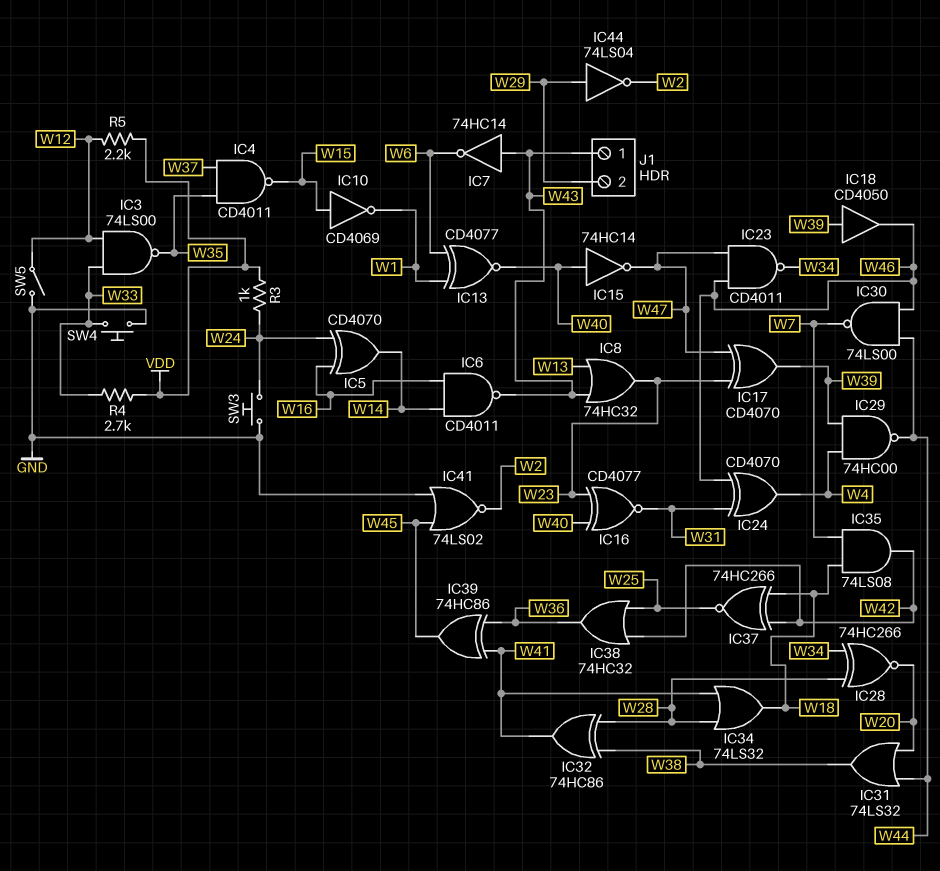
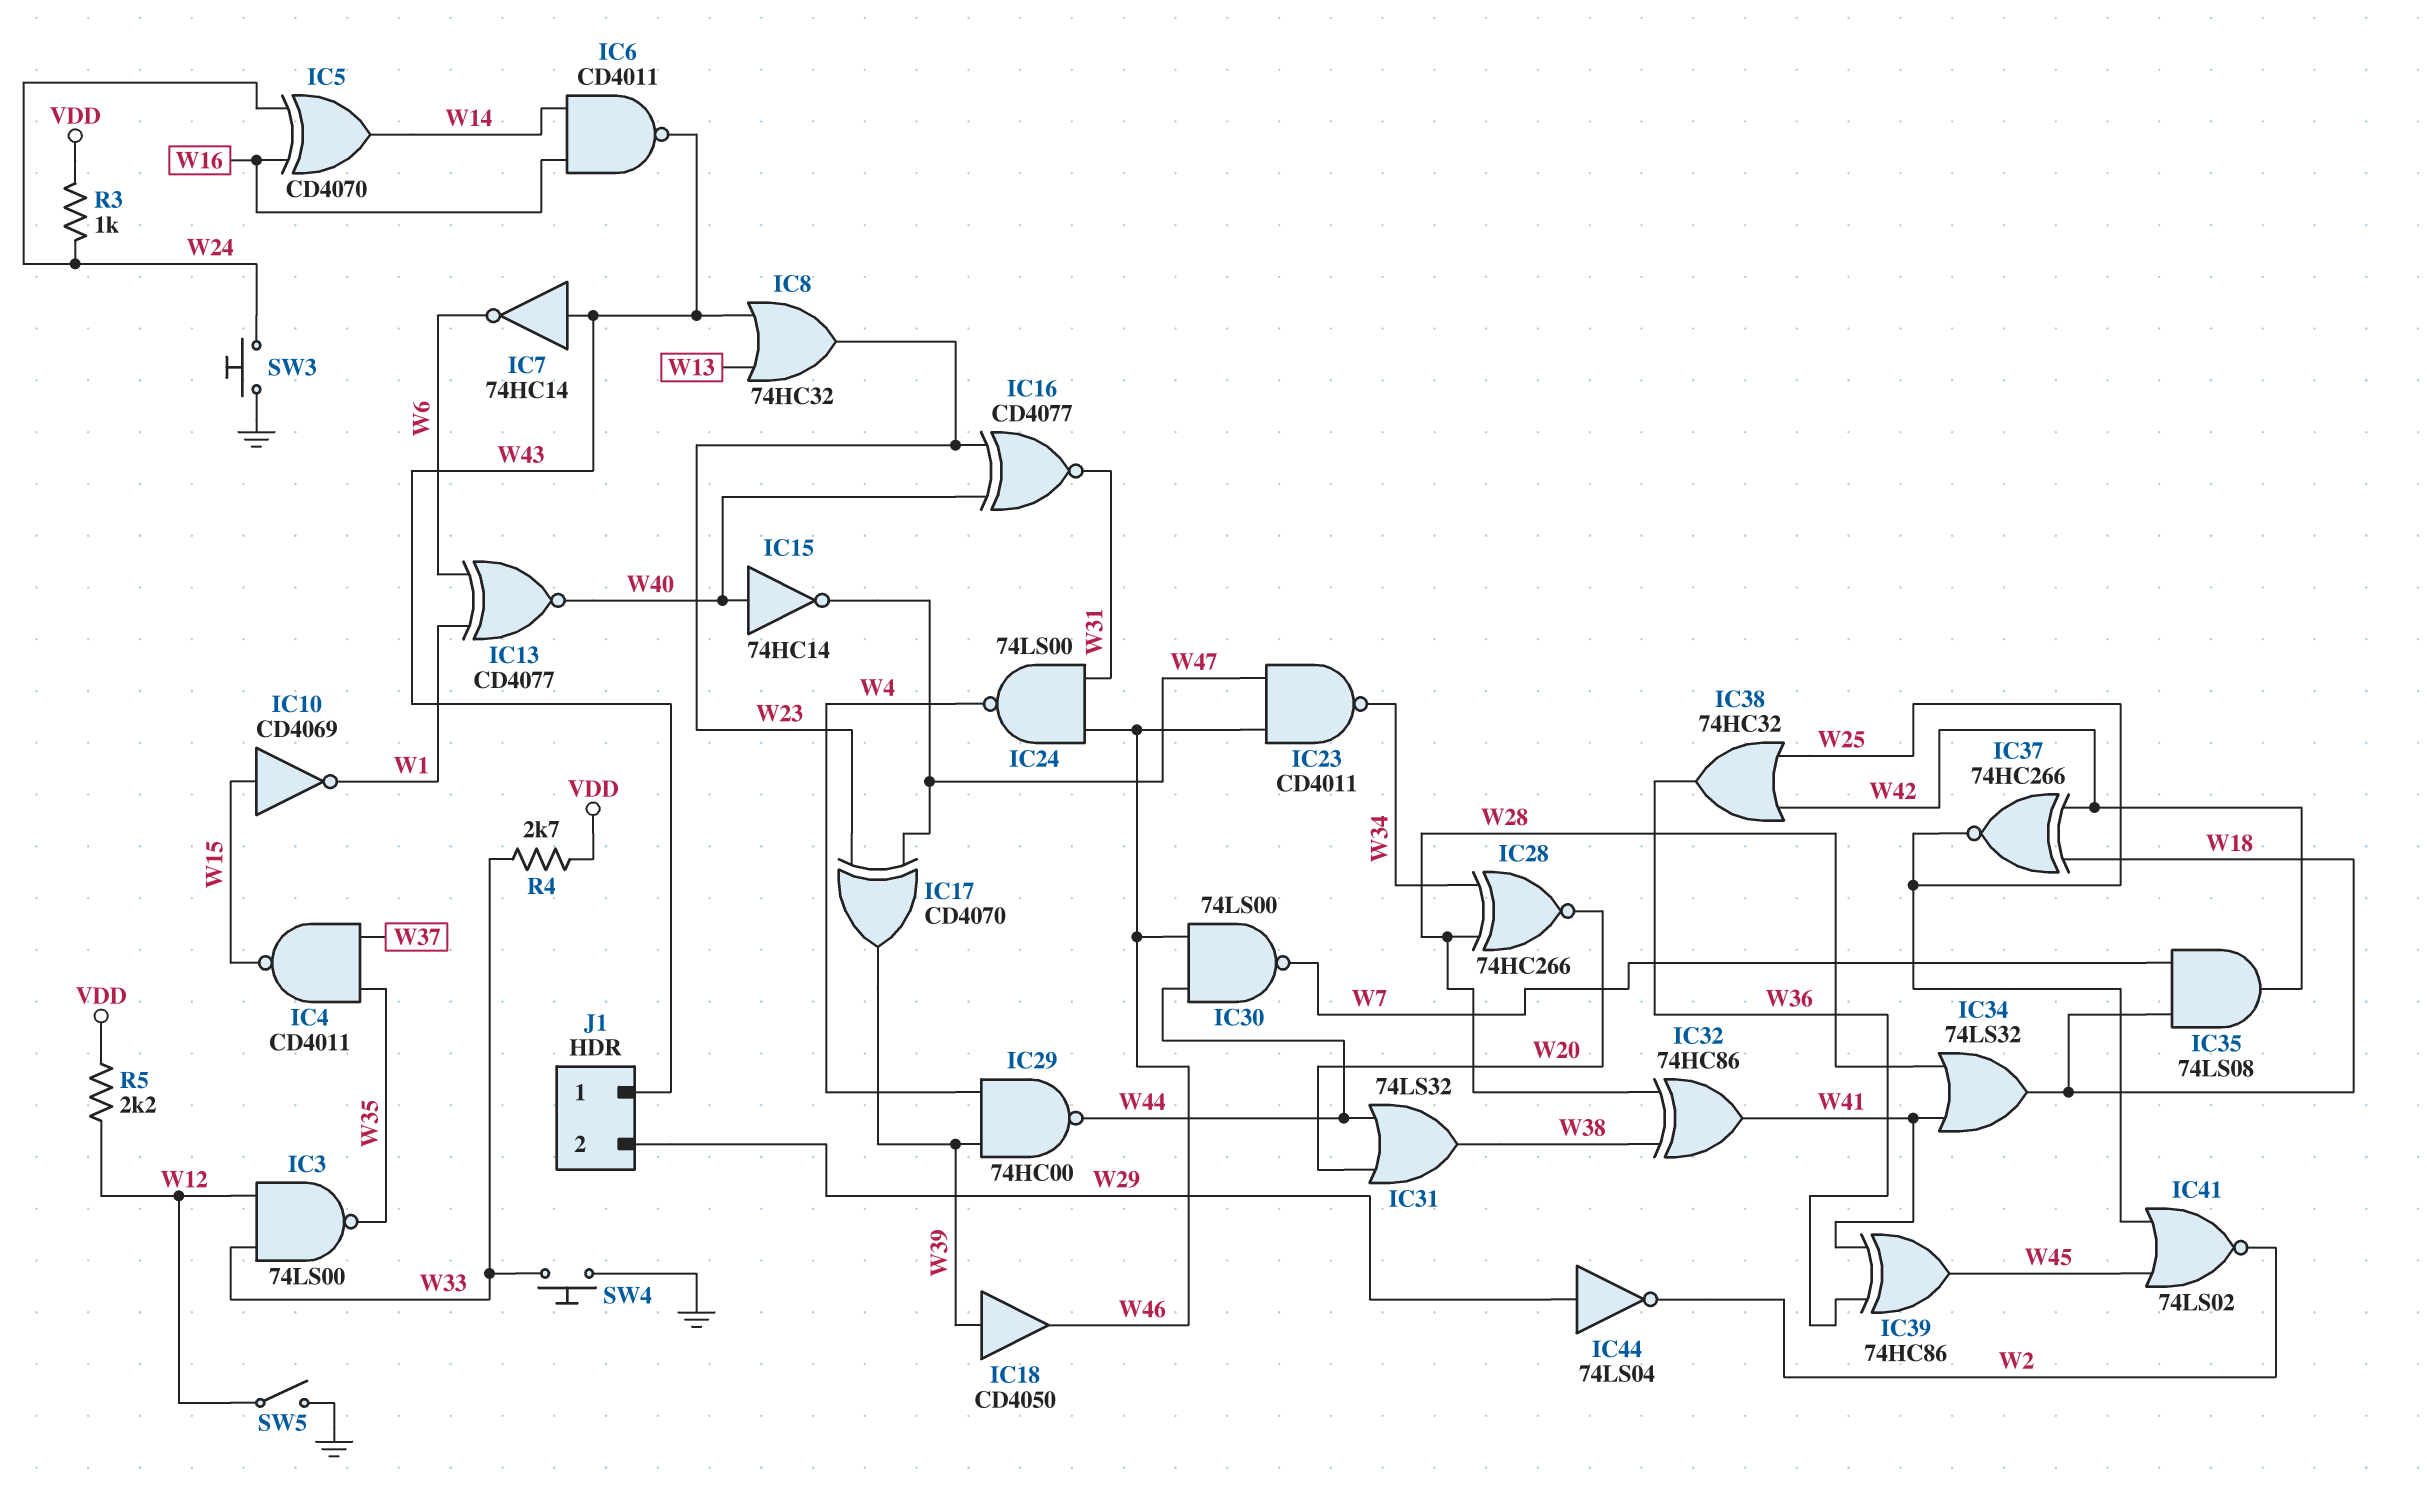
IC24: XOR CD4070 (in W31, in W46, out W4) -> NAND 74LS00 (in W31, in W46, out W4)
IC41: NOR 74LS02 (in GND, in W45, out W2) -> NOR 74LS02 (in W25, in W45, out W2)

